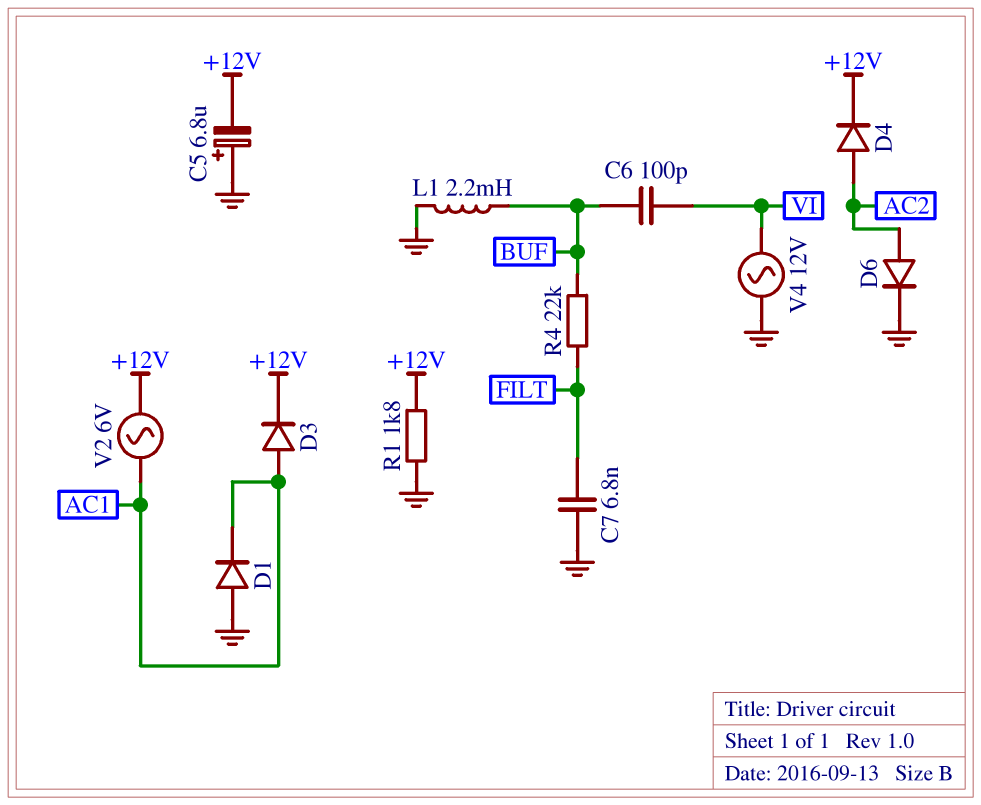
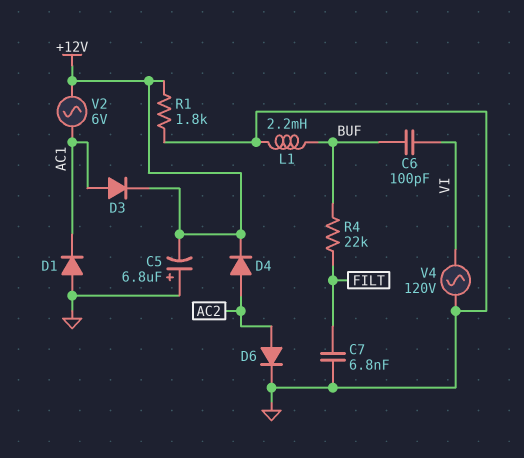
V4: AC 12V (GND, VI) -> AC 120V (GND, VI)

